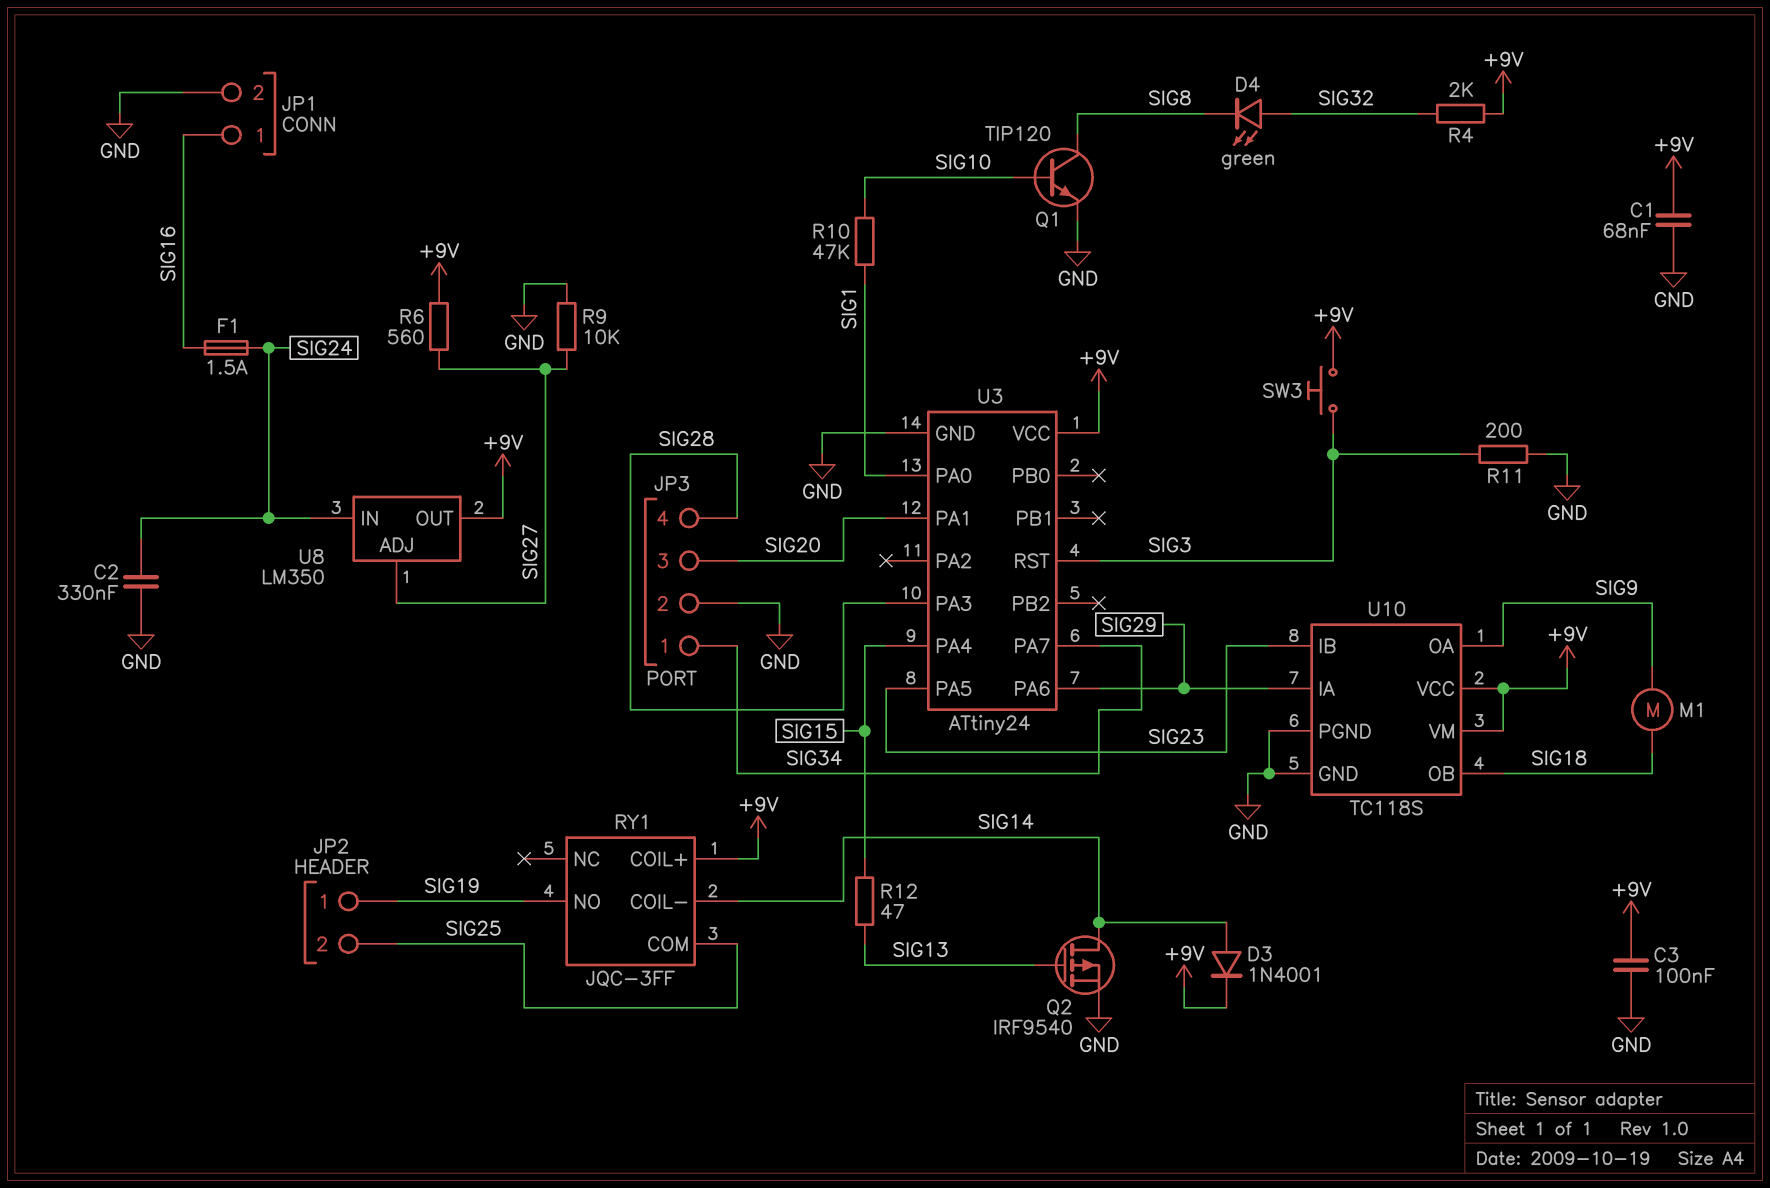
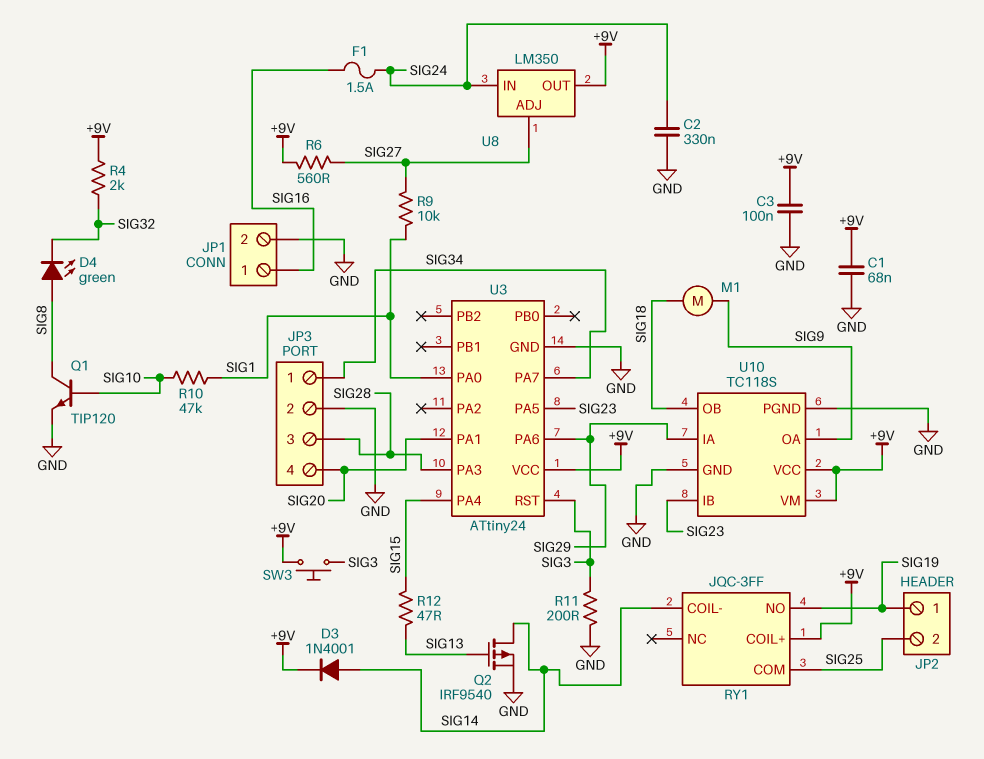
D4: LED green (A SIG32, K SIG8) -> LED green (A SIG8, K SIG32)
JP3 pin 3: SIG20 -> SIG28
JP3 pin 4: SIG28 -> SIG20
R9: 10k (GND, SIG27) -> 10k (SIG1, SIG27)

